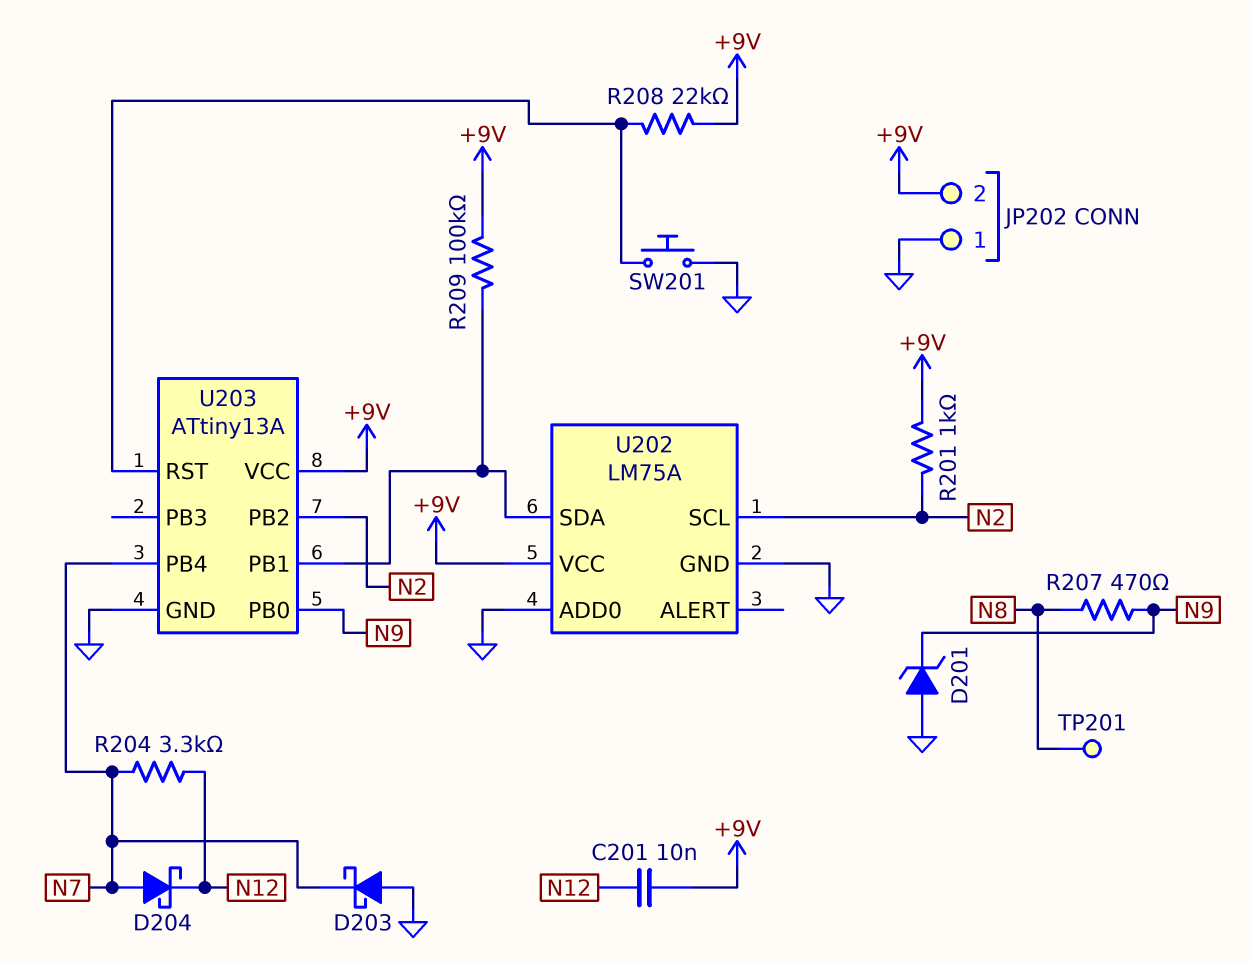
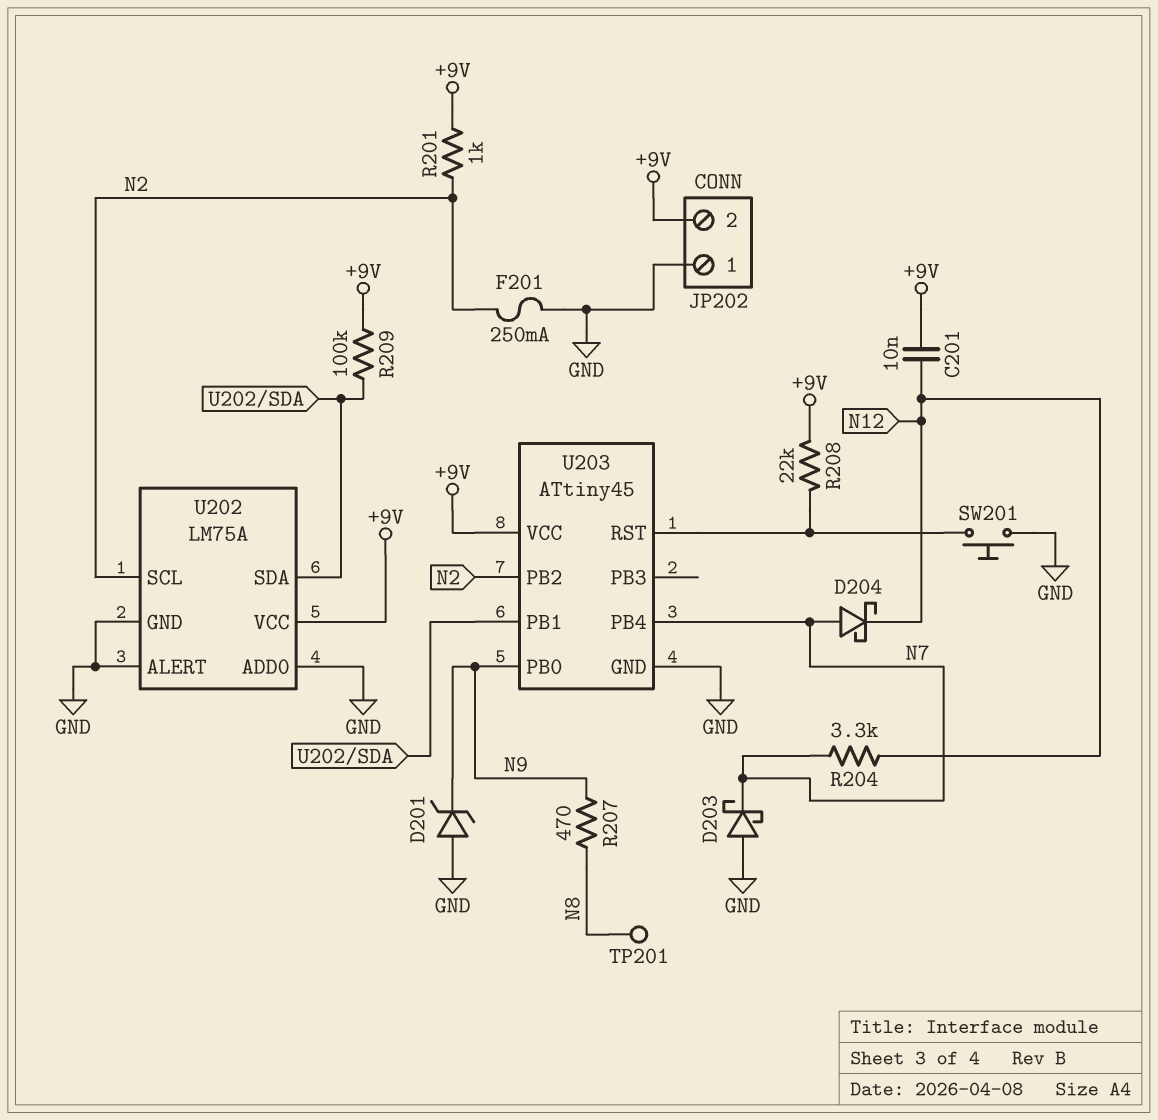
F201: none -> 250mA (GND, N2)
U202 pin ALERT: none -> GND
U203: ATtiny13A -> ATtiny45

